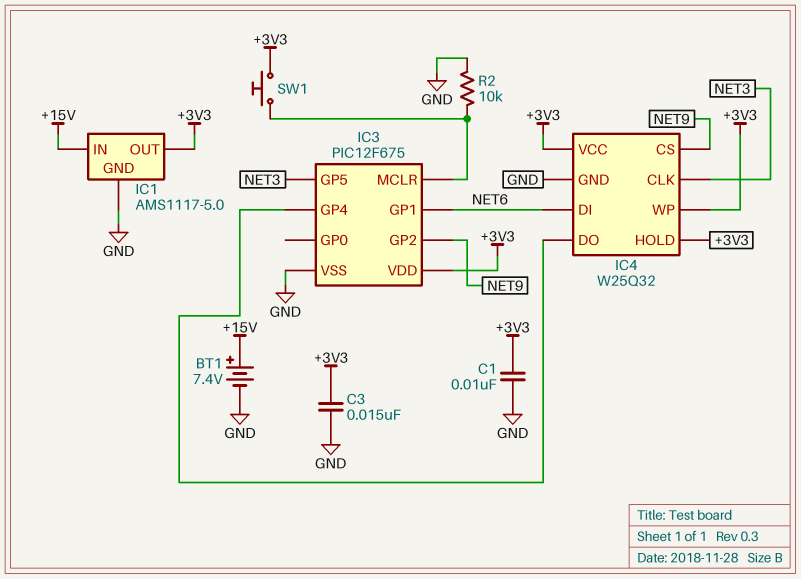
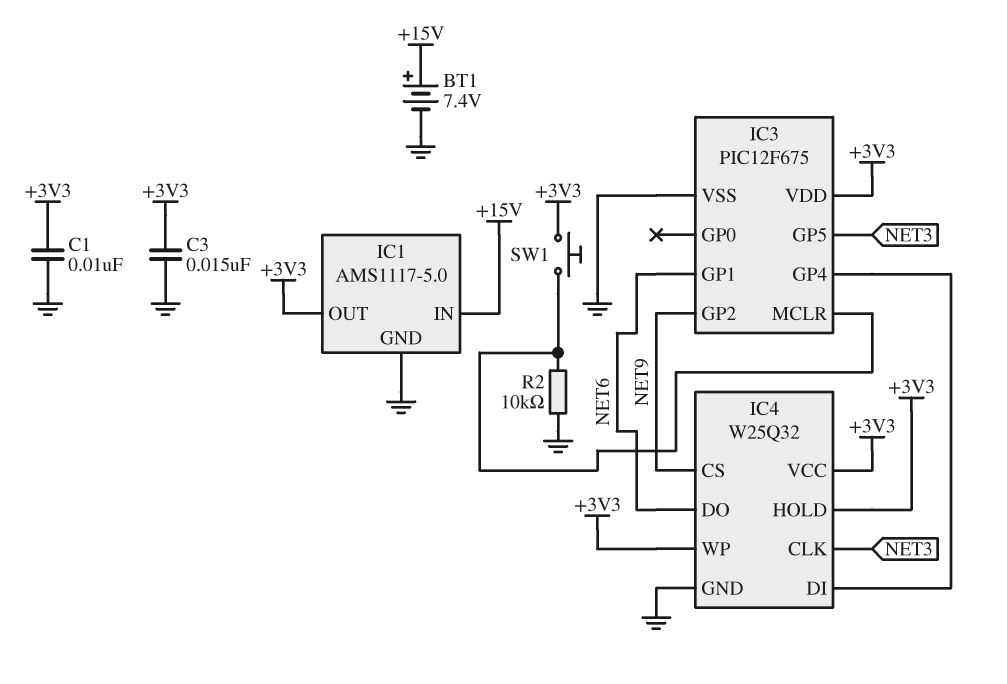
IC4 pin DI: NET6 -> IC3/GP4
IC4 pin DO: IC3/GP4 -> NET6

